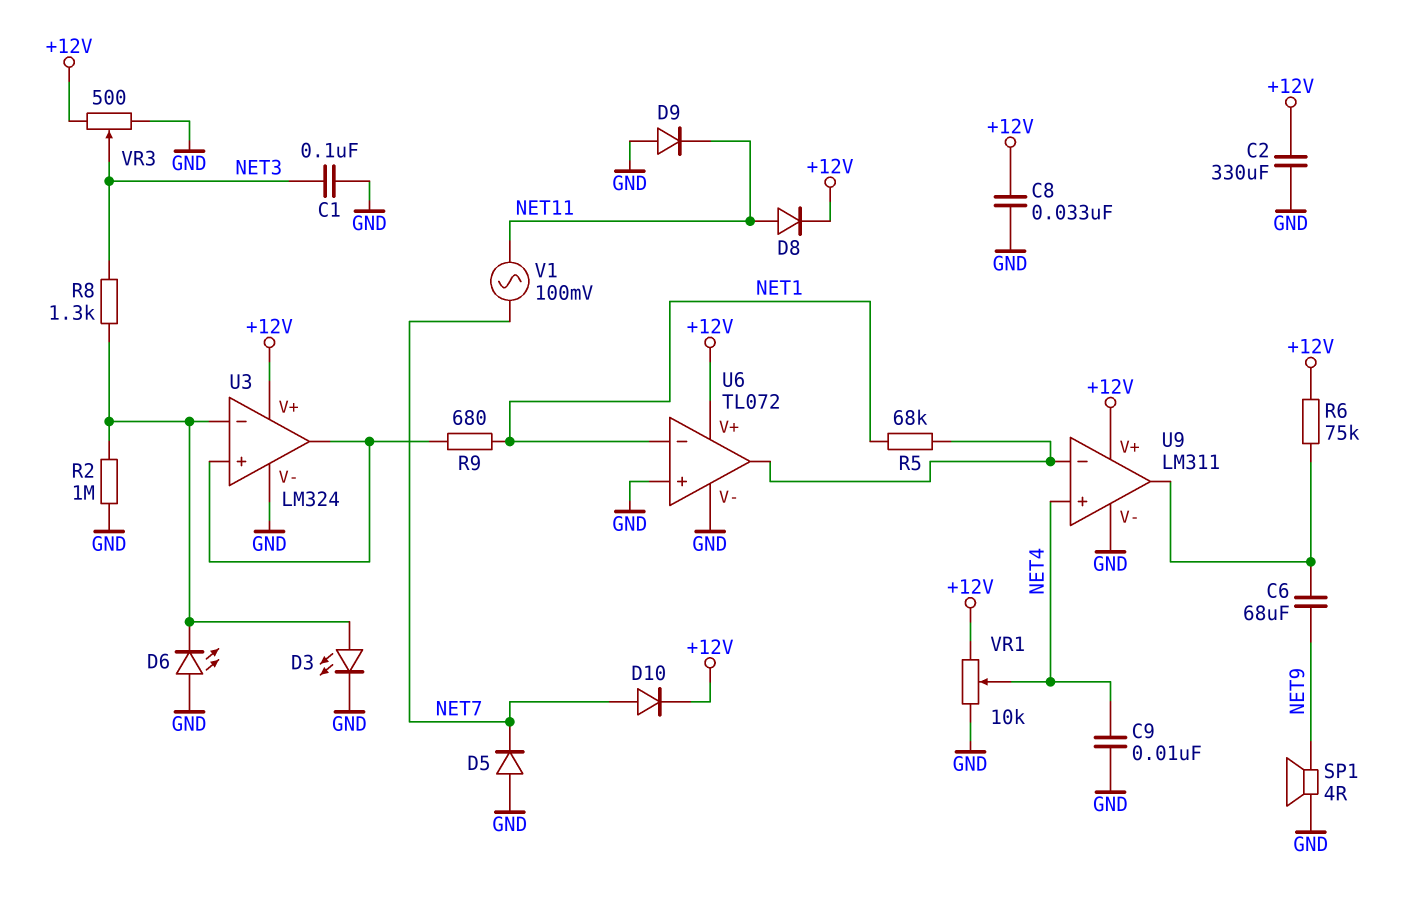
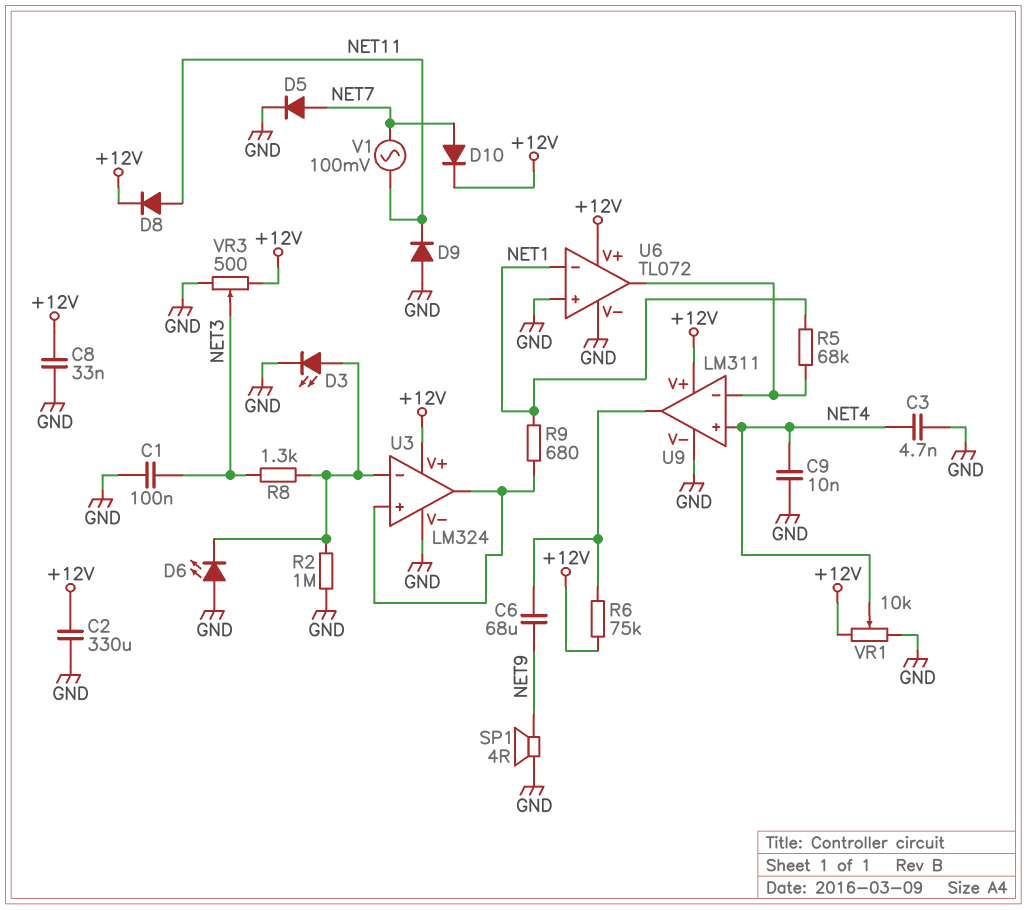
C3: none -> 4.7nF (GND, NET4)
D5: diode (A GND, K NET7) -> diode (A NET7, K GND)

